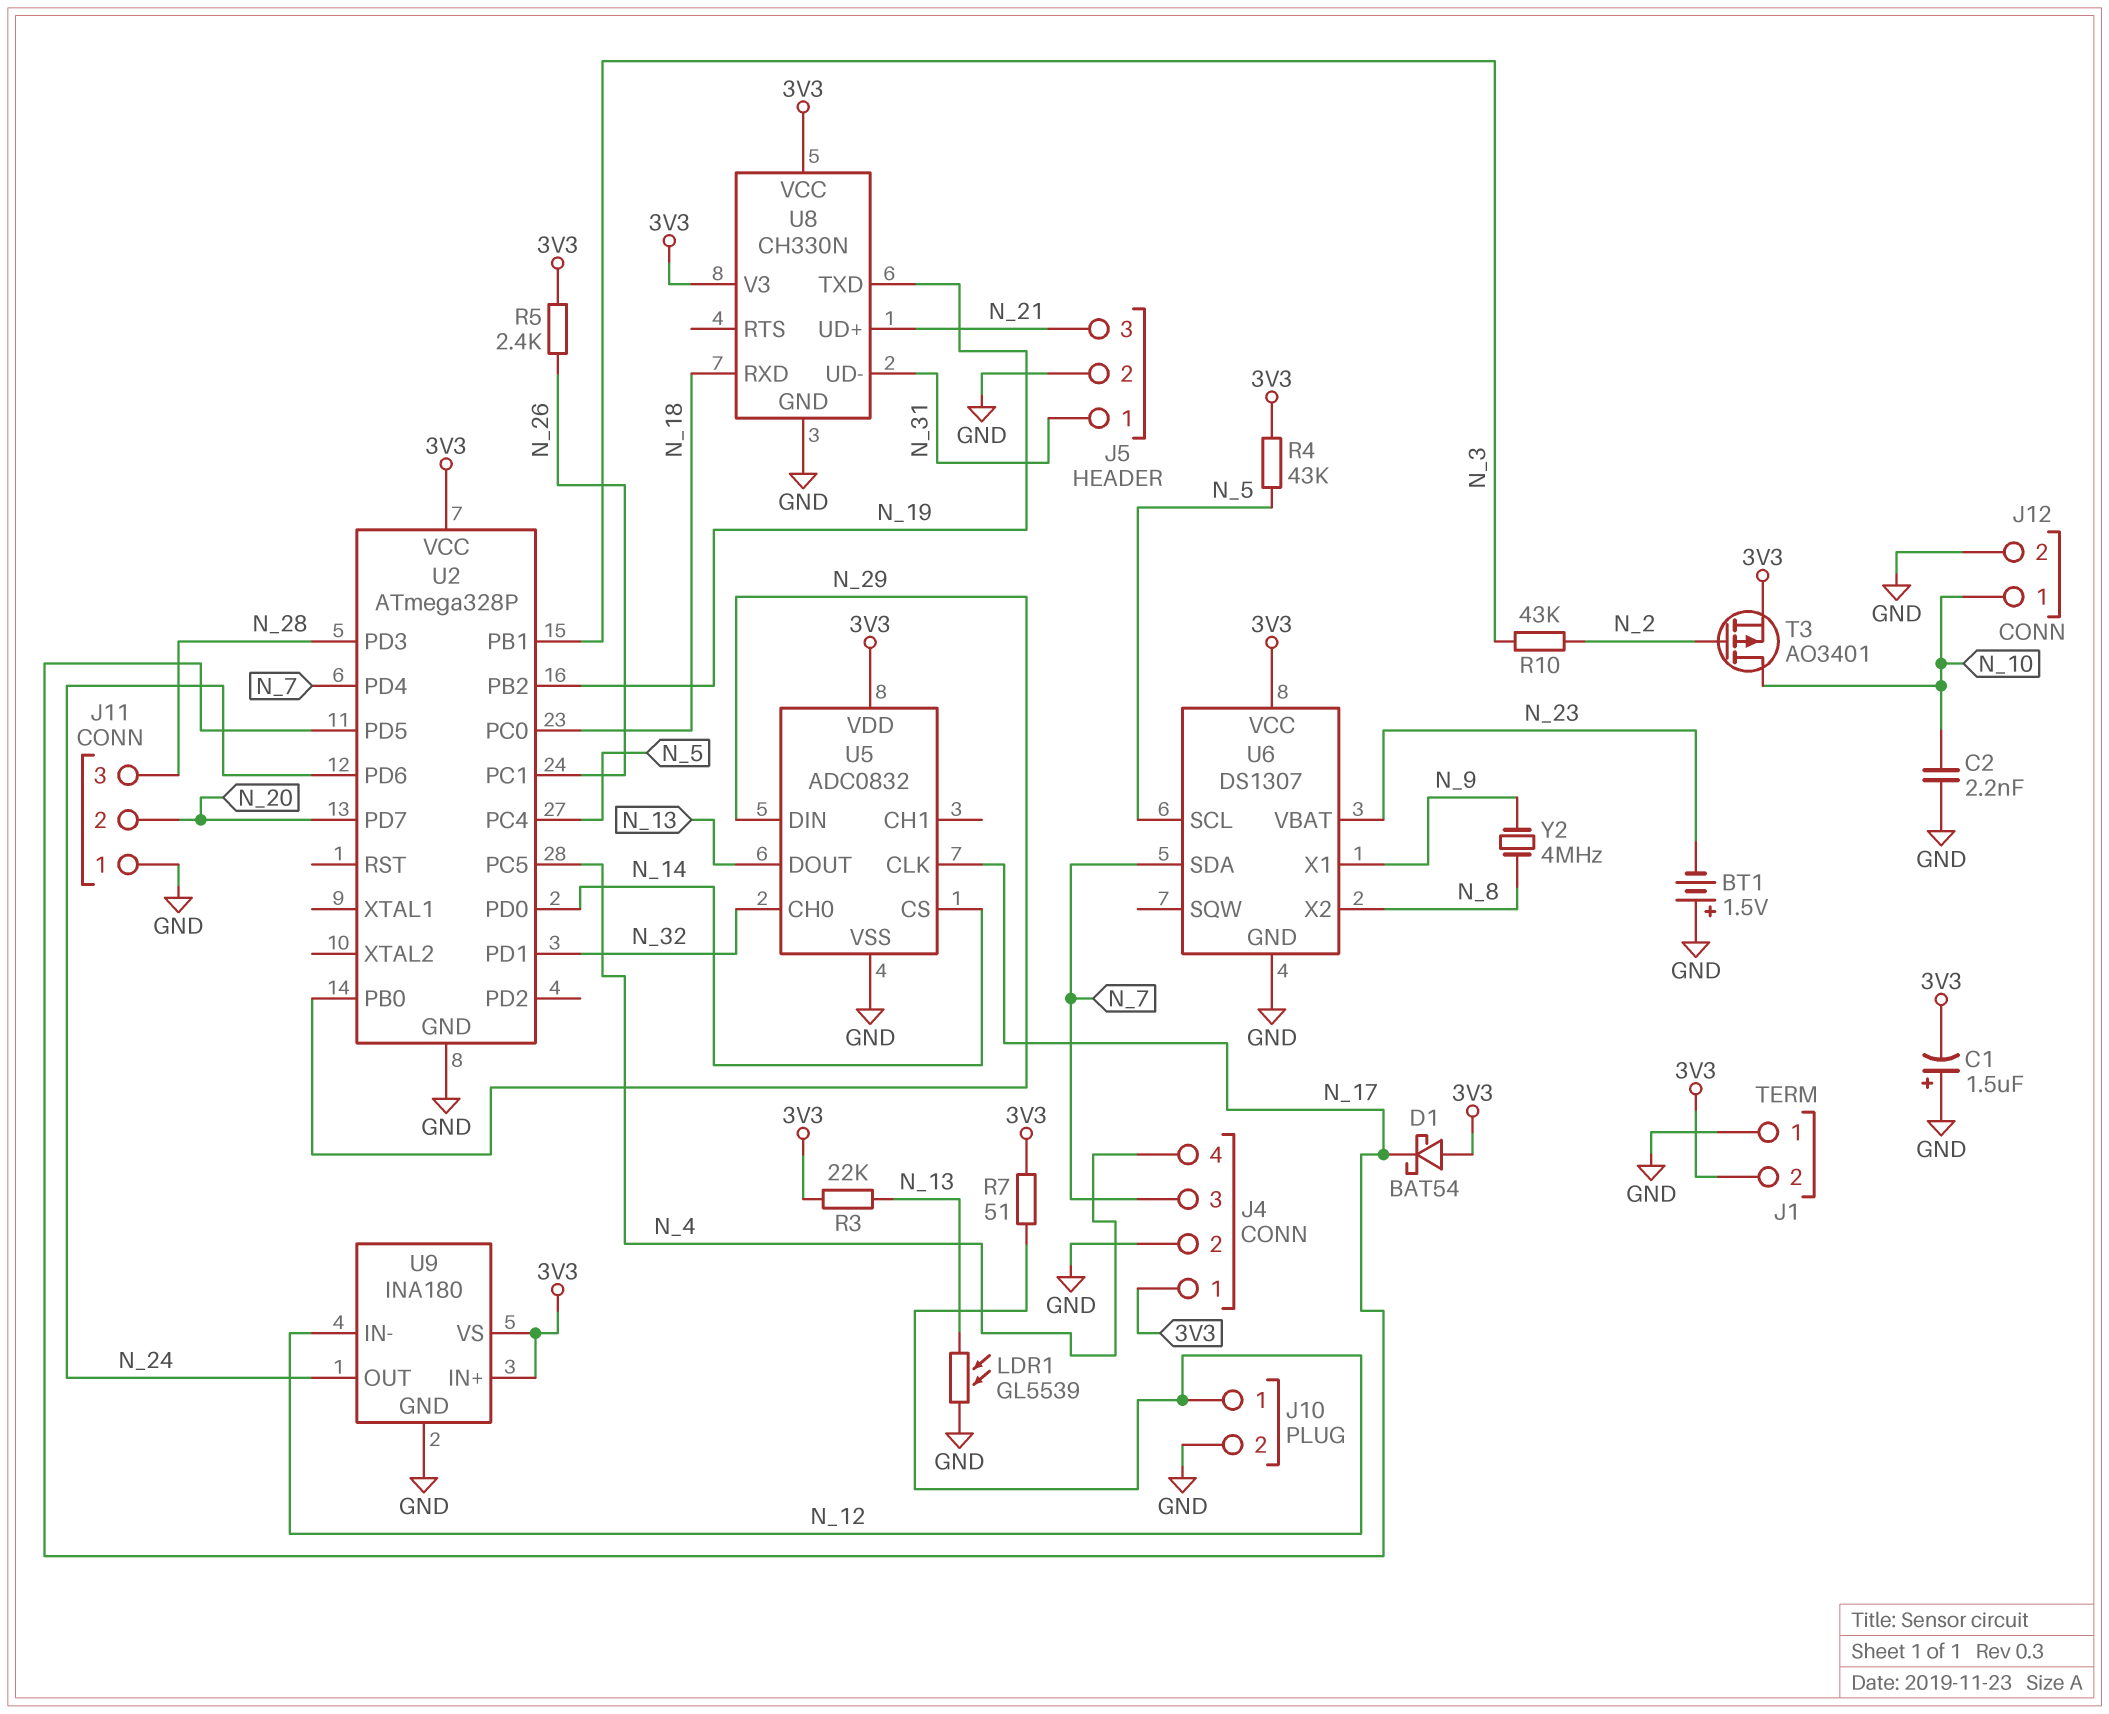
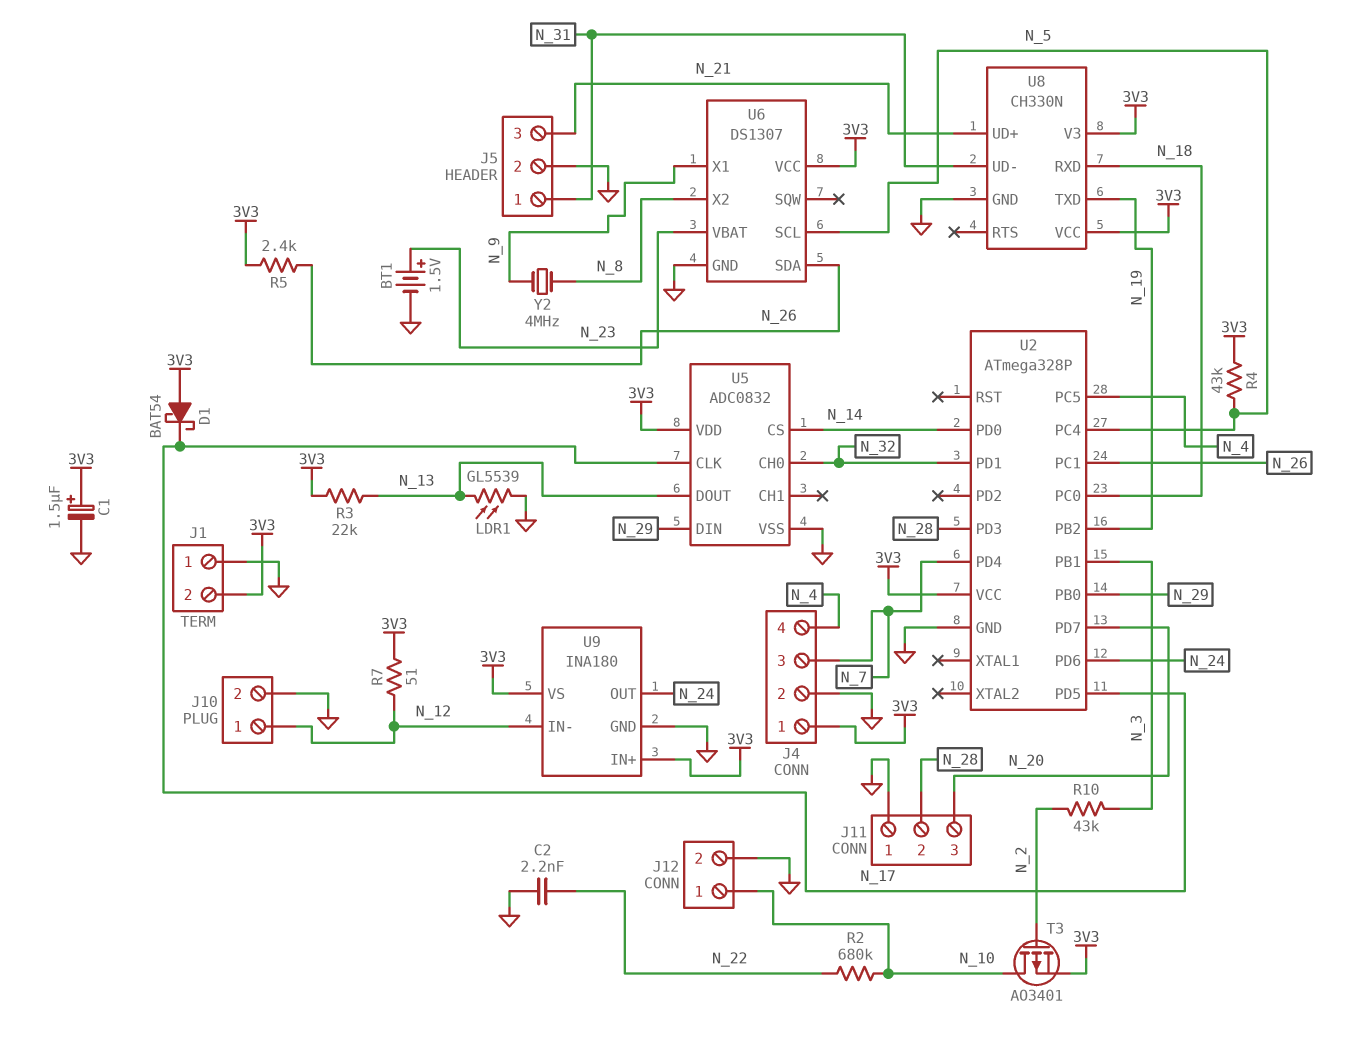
BT1: 1.5V (plus GND, minus N_23) -> 1.5V (plus N_23, minus GND)
C1: 1.5uF (plus GND, minus 3V3) -> 1.5uF (plus 3V3, minus GND)
C2: 2.2nF (GND, N_10) -> 2.2nF (GND, N_22)
J11 pin 2: N_20 -> N_28
J11 pin 3: N_28 -> N_20
R2: none -> 680k (N_10, N_22)
U6 pin SDA: N_7 -> N_26

